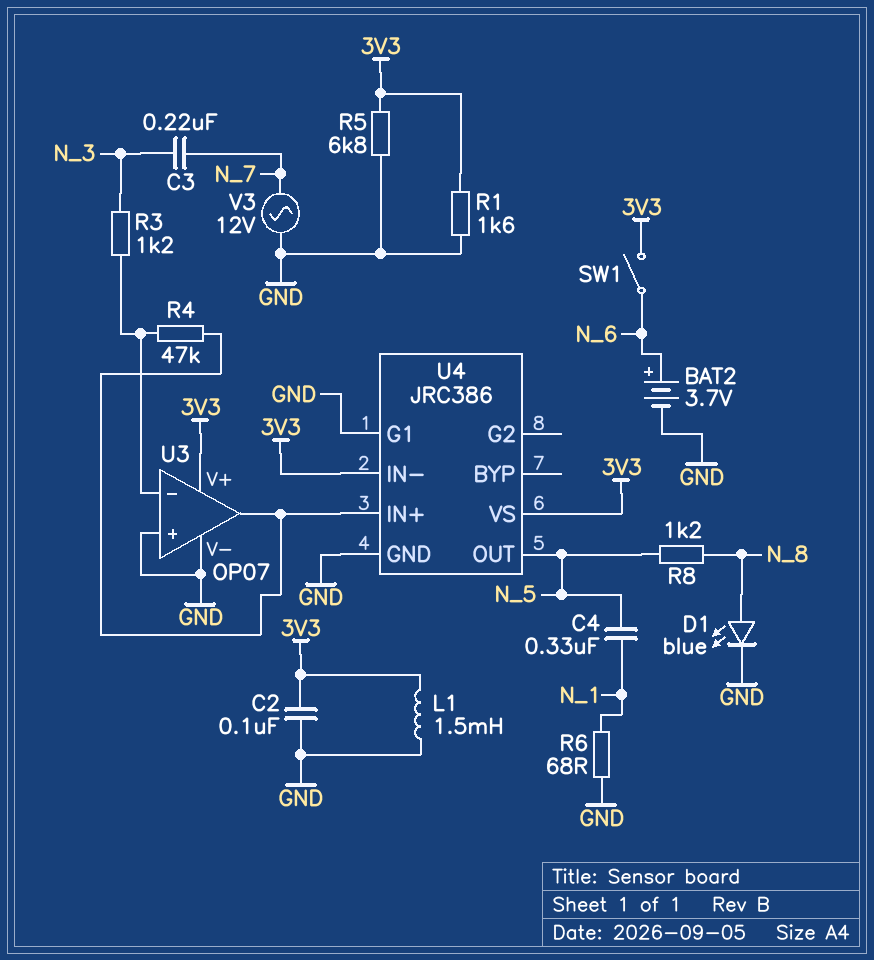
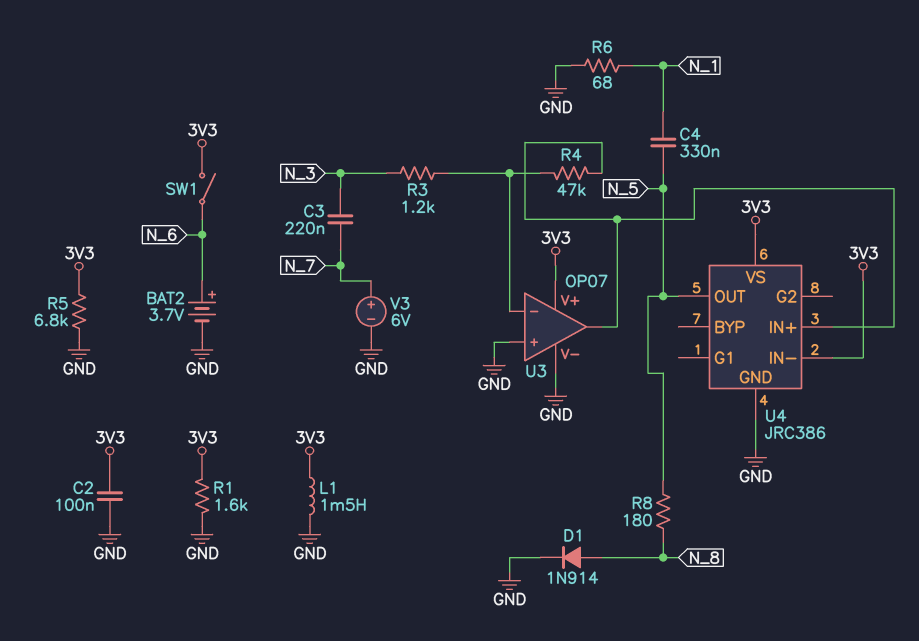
D1: LED blue (A N_8, K GND) -> diode 1N914 (A N_8, K GND)
R8: 1.2k (N_5, N_8) -> 180 (N_5, N_8)
U4 pin G1: GND -> none
V3: AC 12V (GND, N_7) -> 6V (plus N_7, minus GND)

